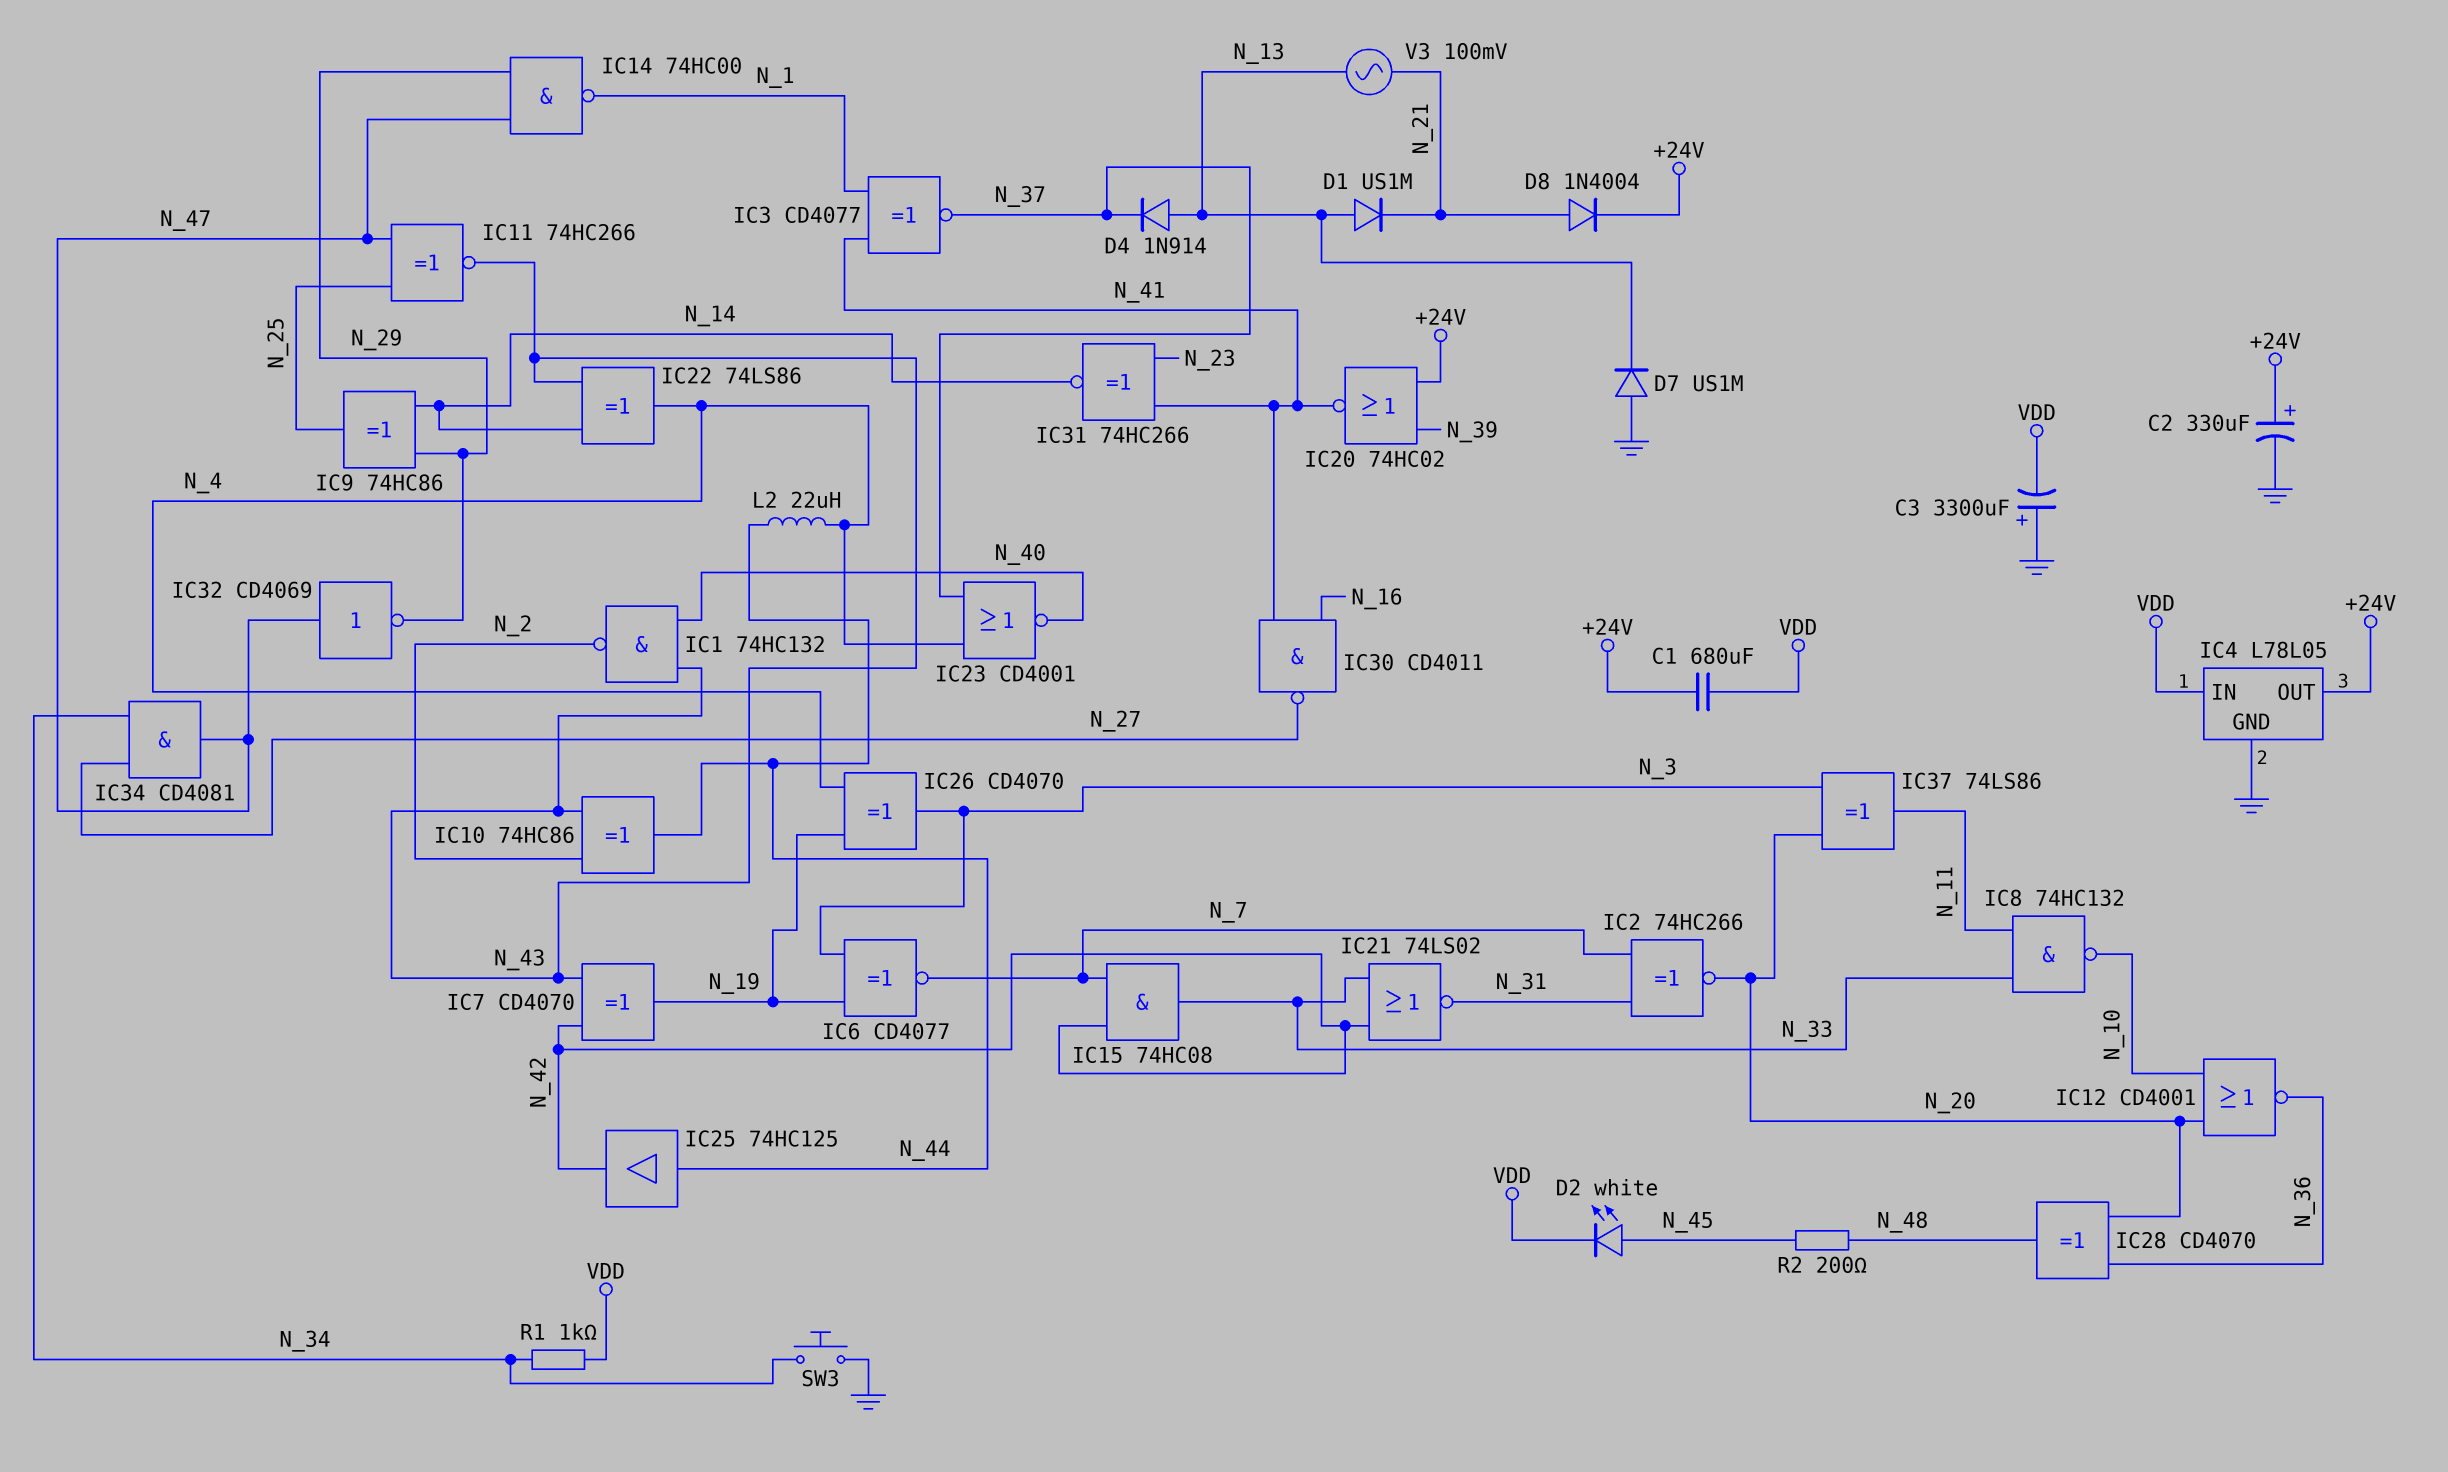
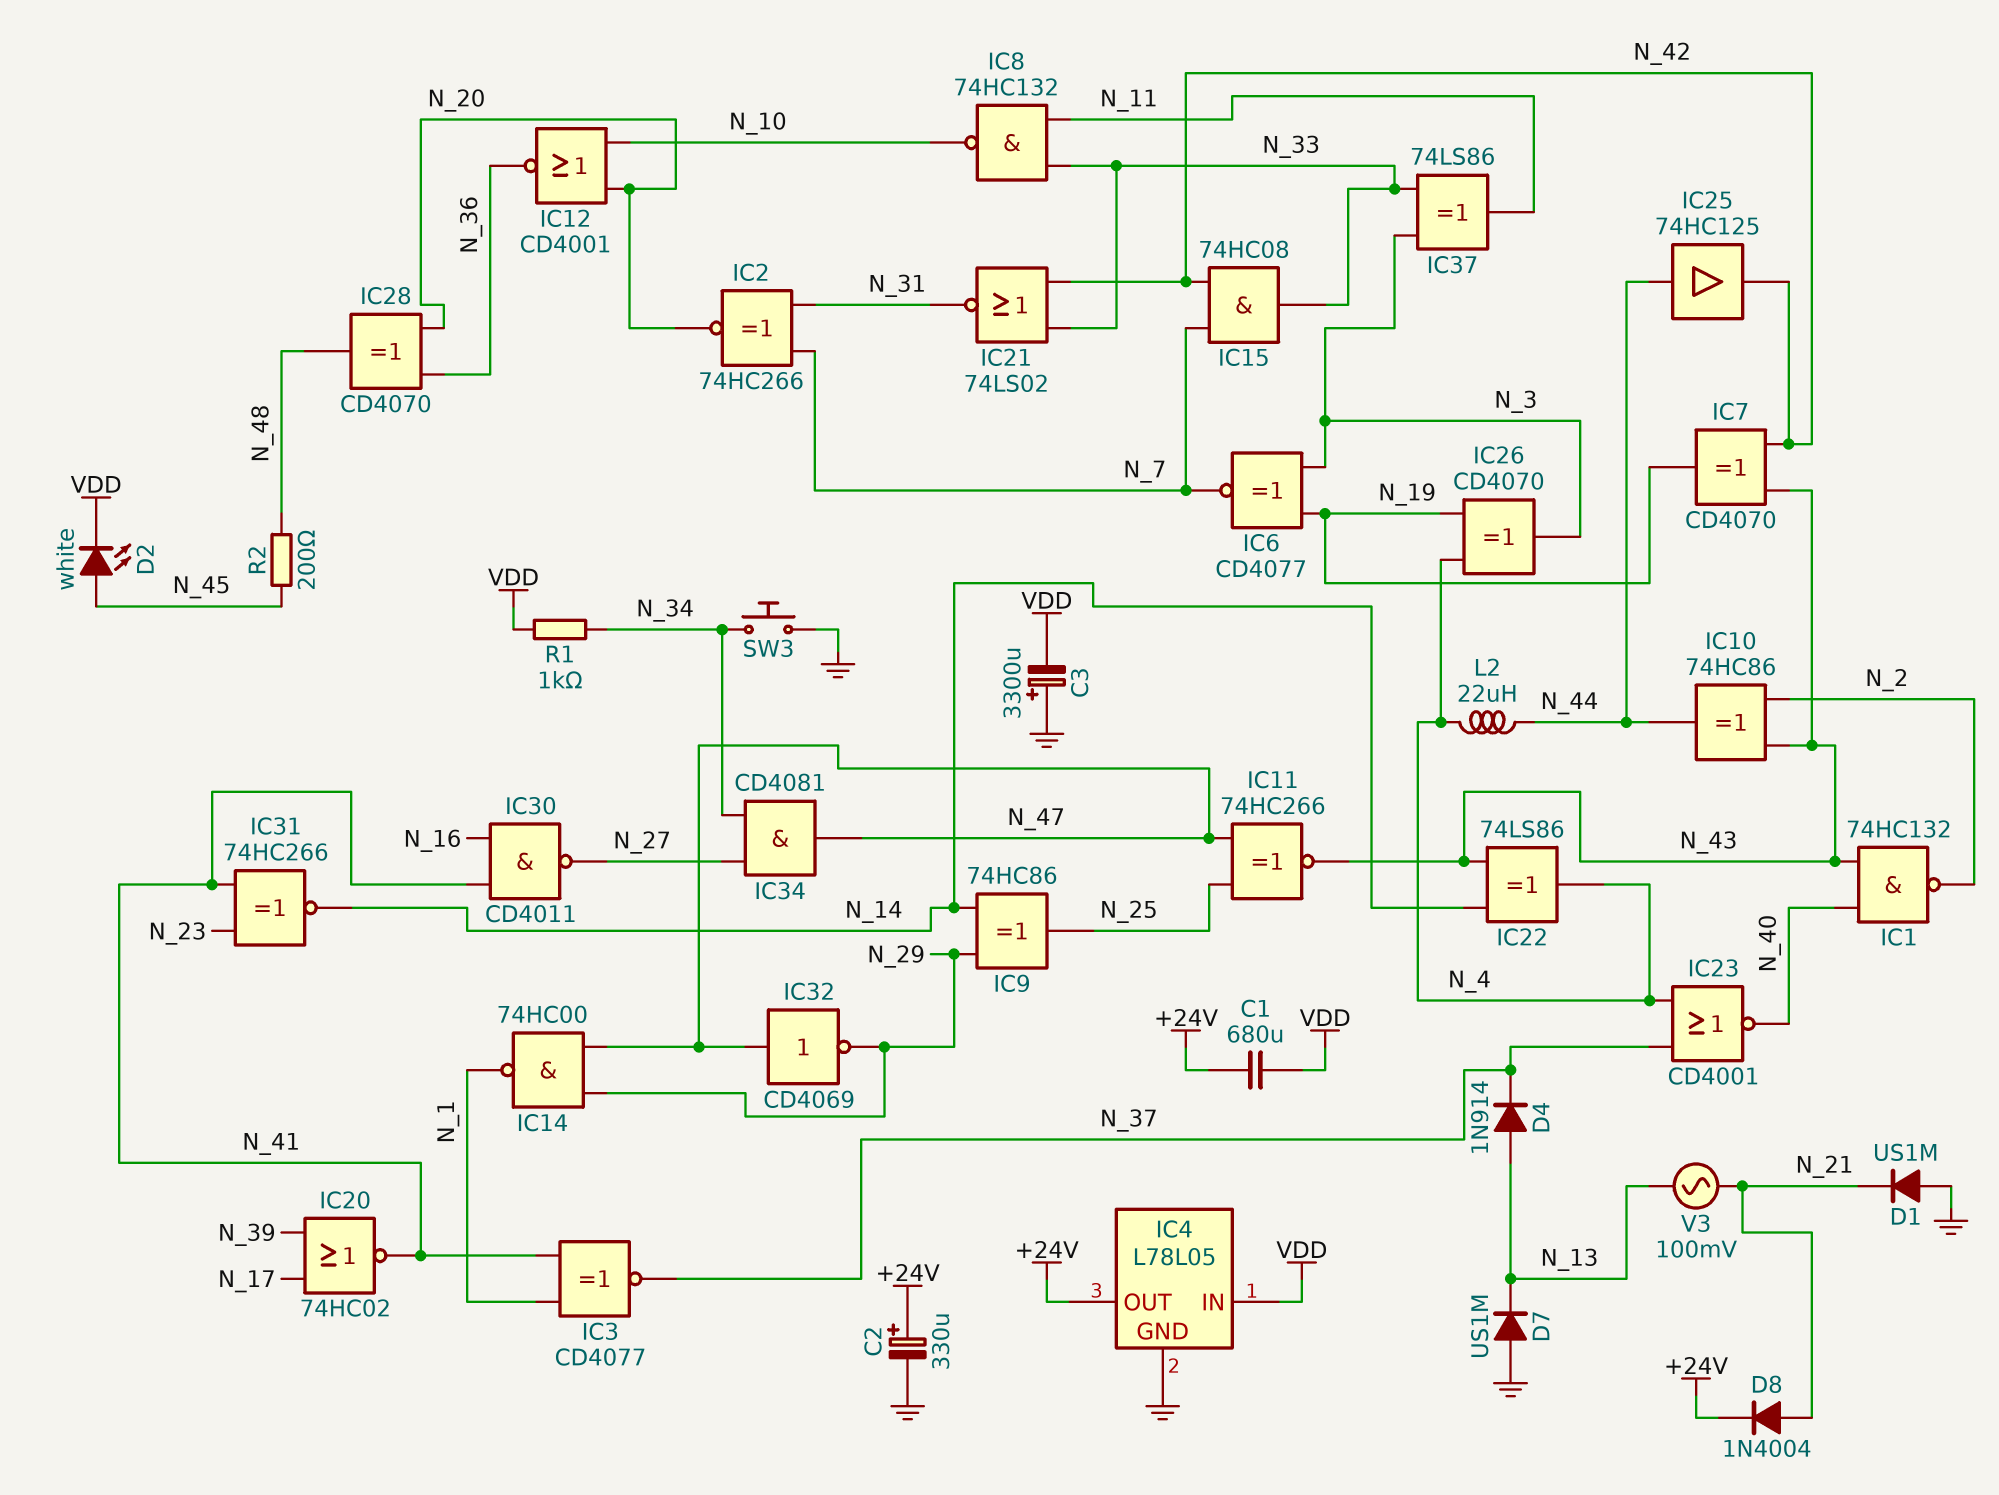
D1: diode US1M (A N_13, K N_21) -> diode US1M (A GND, K N_21)
IC20: NOR 74HC02 (in +24V, in N_39, out N_41) -> NOR 74HC02 (in N_17, in N_39, out N_41)
IC37: XOR 74LS86 (in N_3, in N_20, out N_11) -> XOR 74LS86 (in N_3, in N_33, out N_11)

